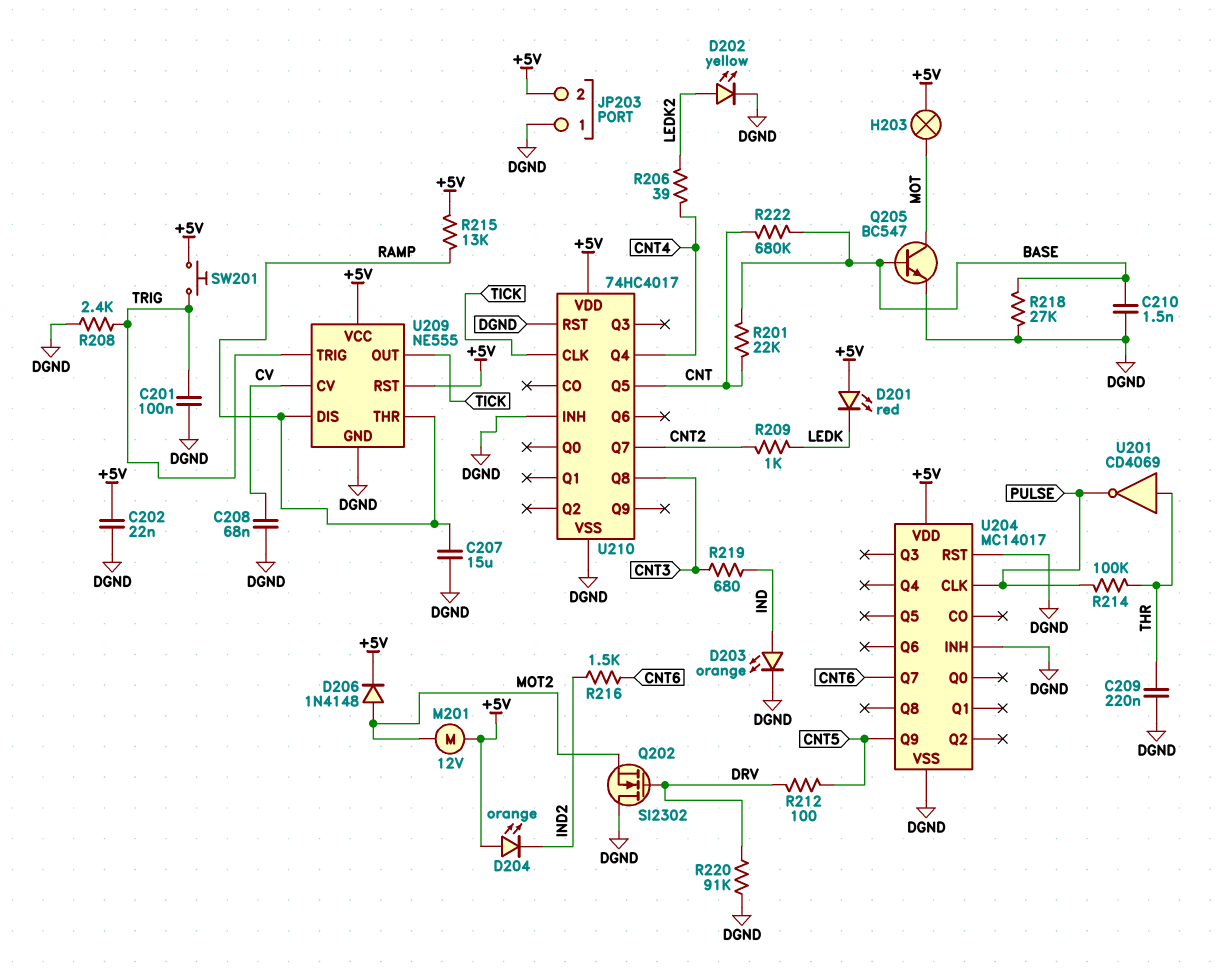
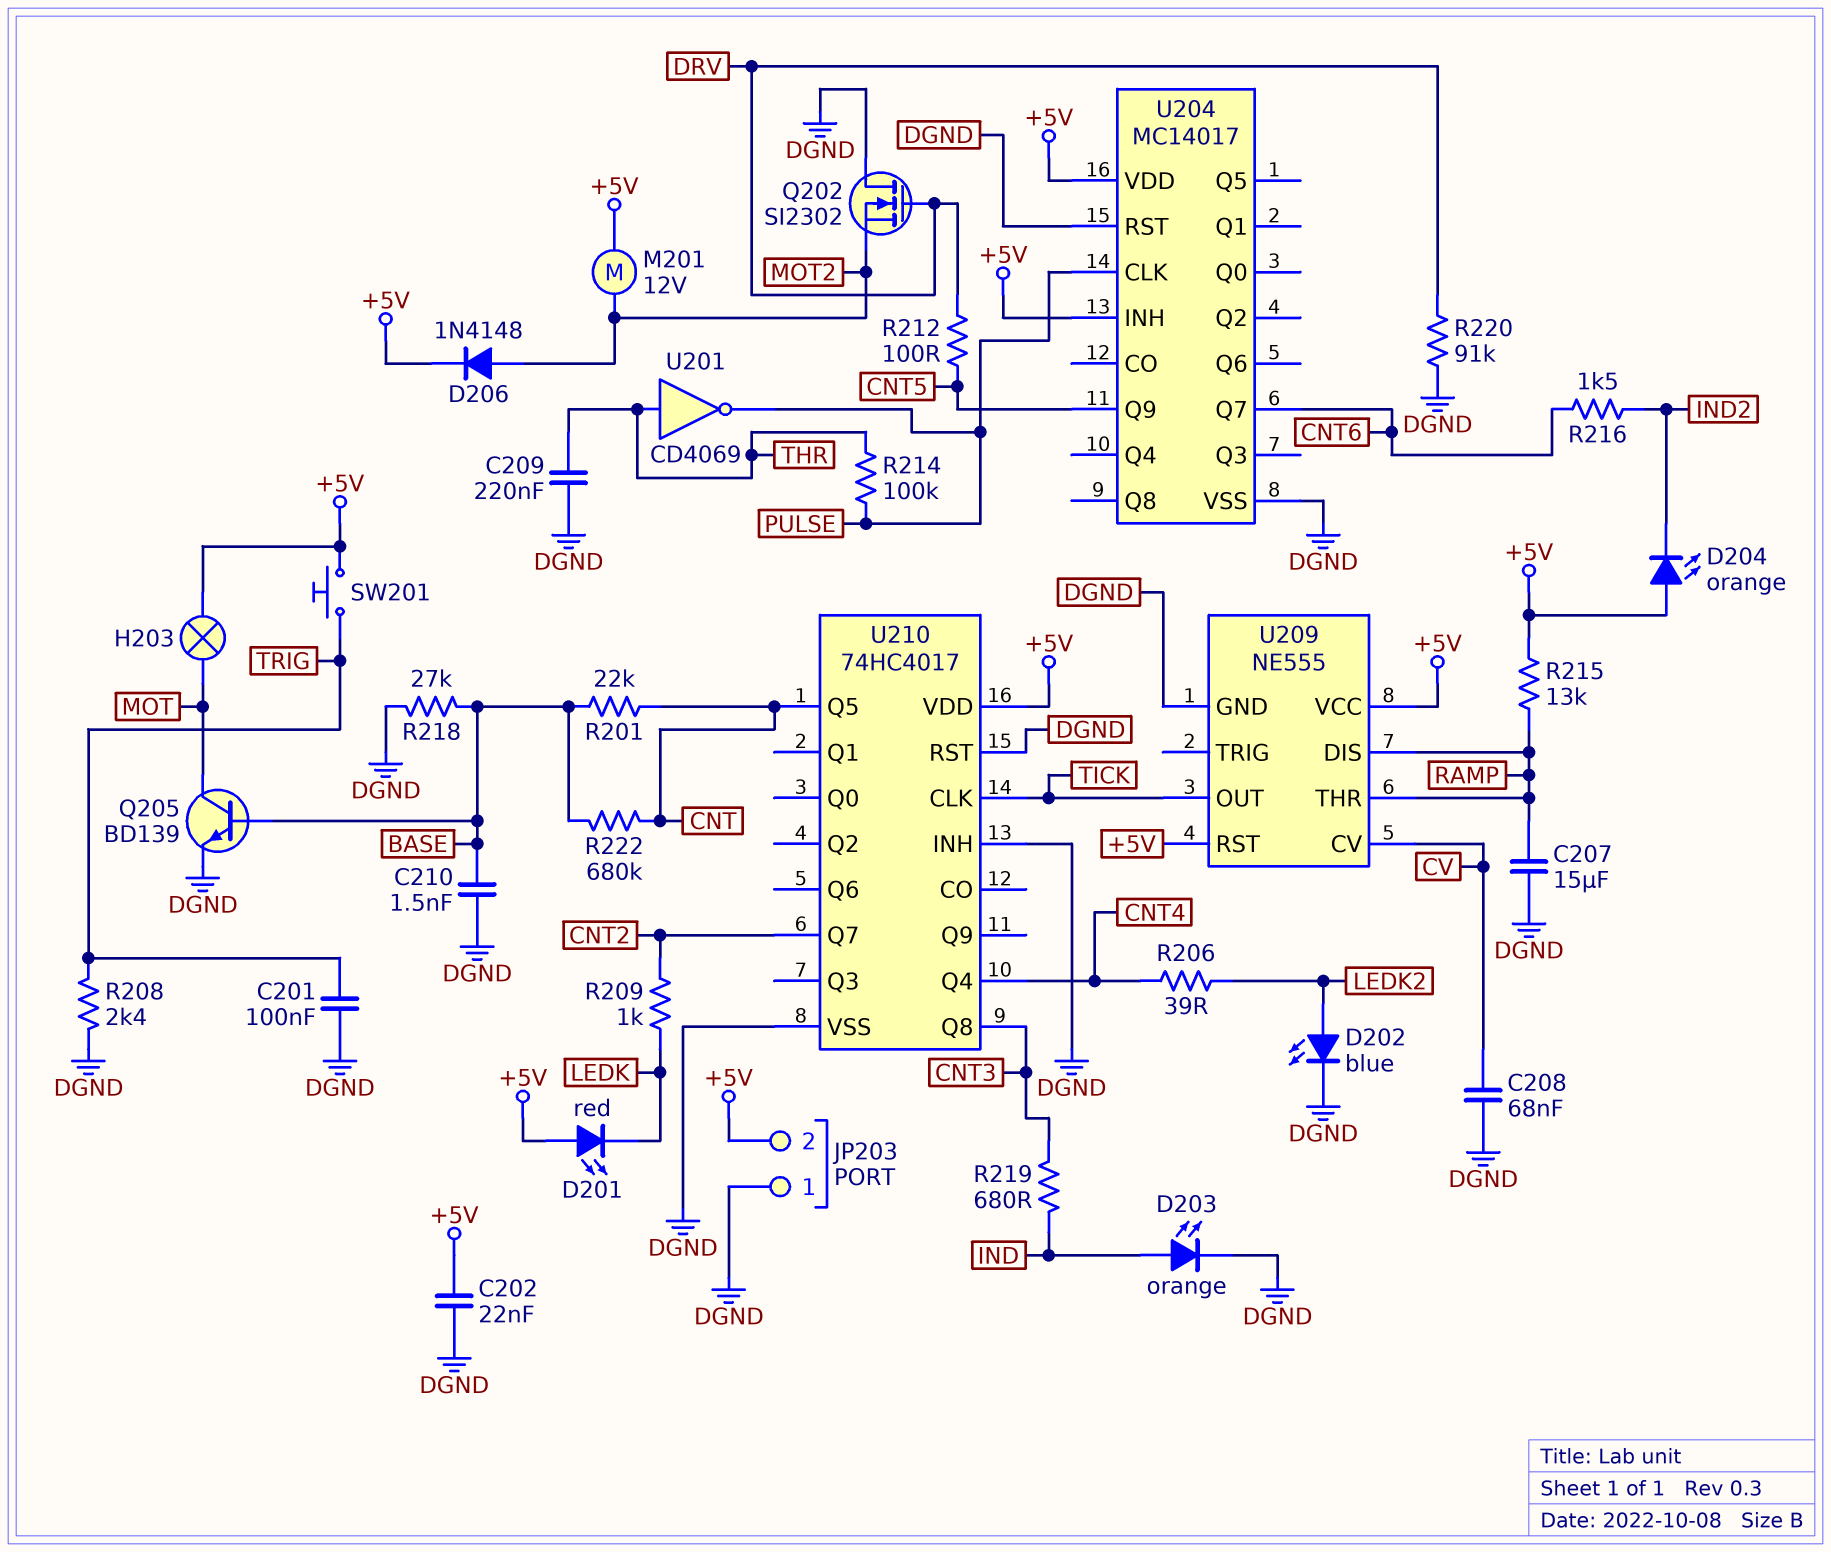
D202: LED yellow (A LEDK2, K DGND) -> LED blue (A LEDK2, K DGND)
Q205: NPN BC547 (B BASE, C MOT, E DGND) -> NPN BD139 (B BASE, C MOT, E DGND)
U204 pin INH: DGND -> +5V
U209 pin TRIG: TRIG -> none

